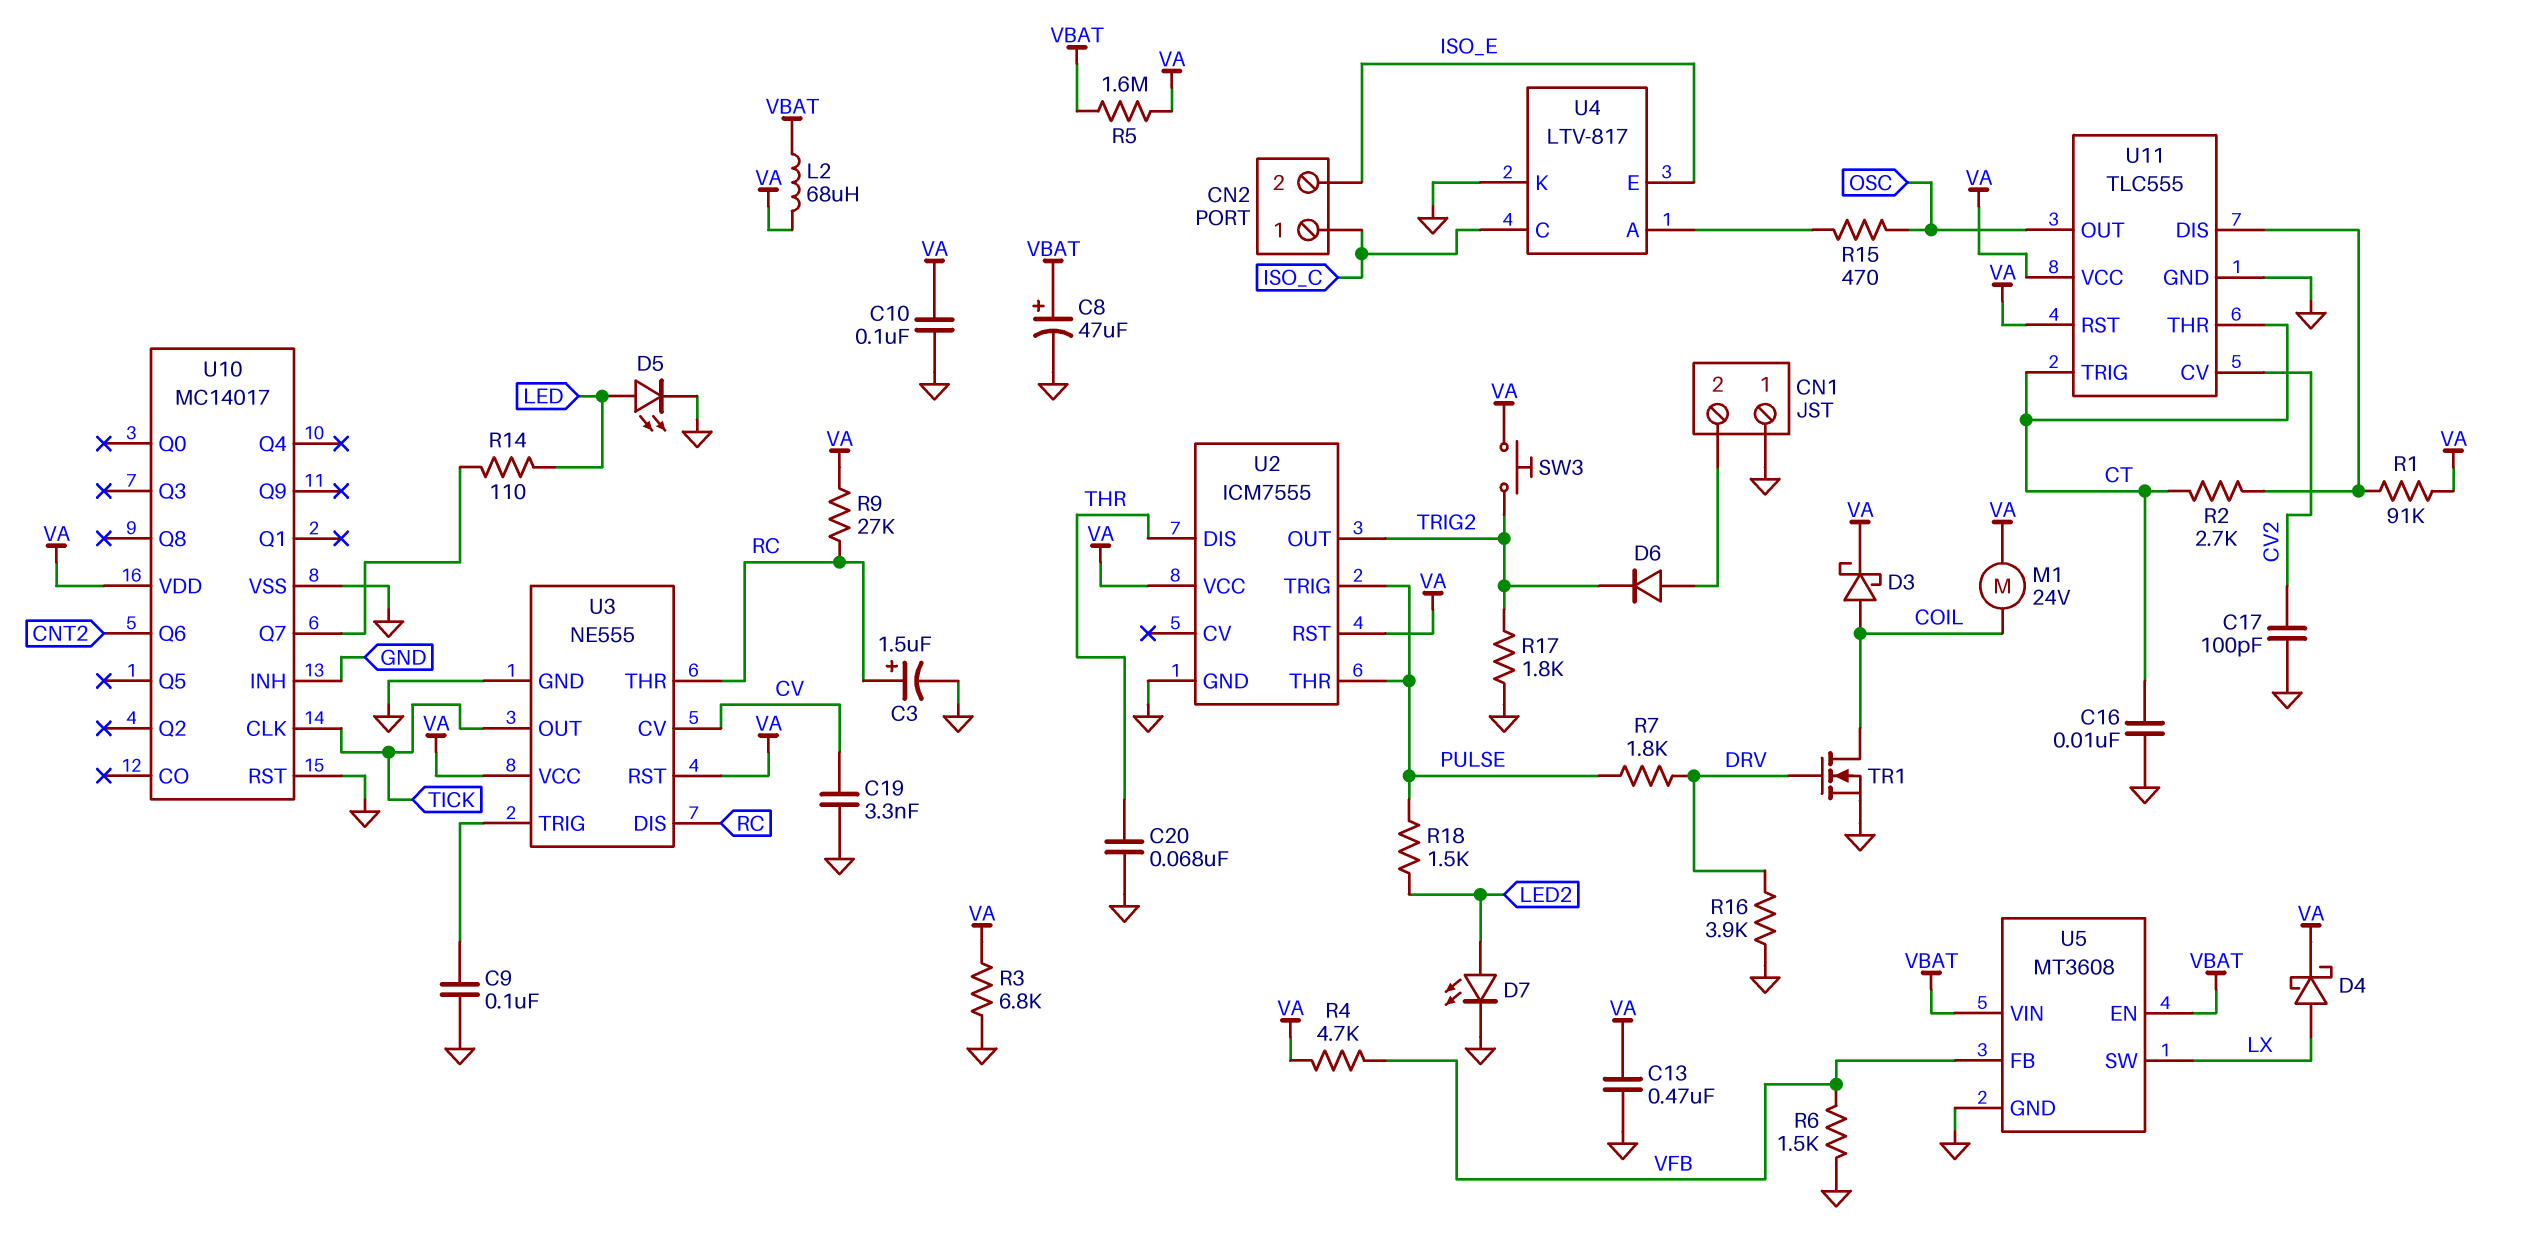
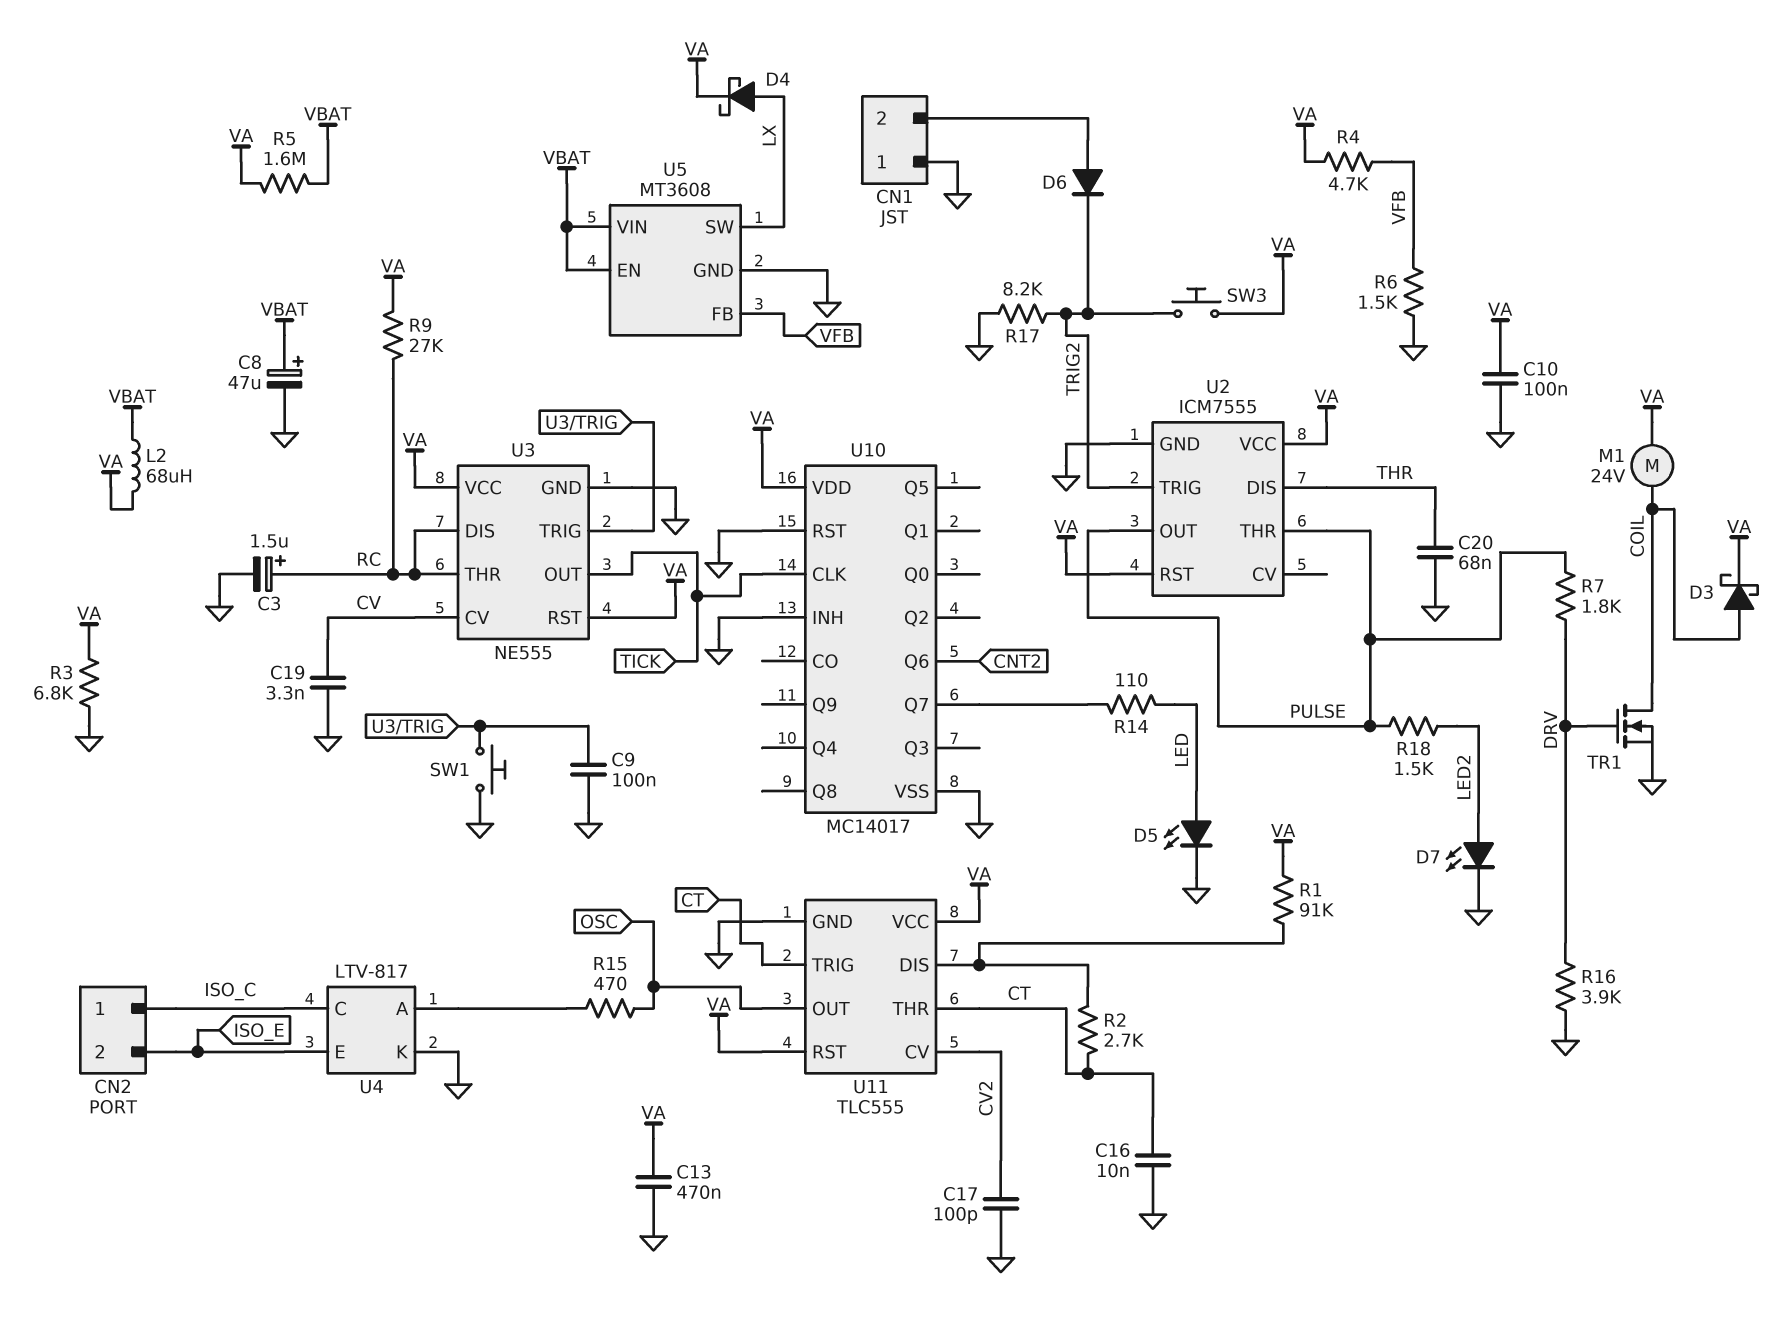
R17: 1.8k (GND, TRIG2) -> 8.2k (GND, TRIG2)
SW1: none -> button (GND, U3/TRIG)
U2 pin OUT: TRIG2 -> PULSE
U2 pin TRIG: PULSE -> TRIG2

